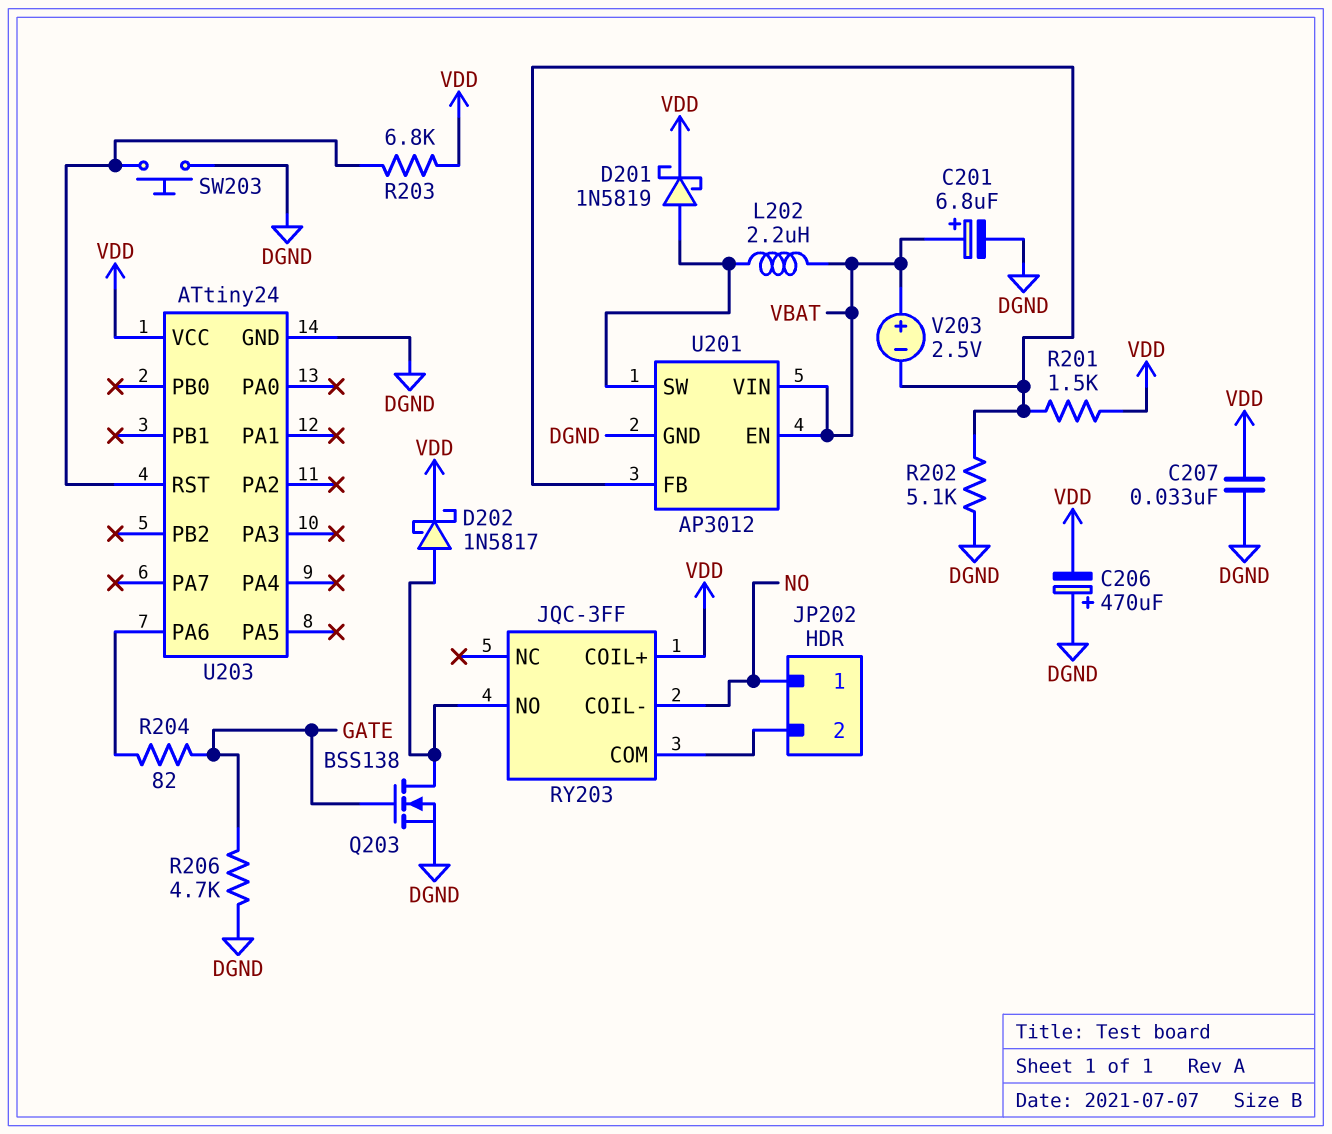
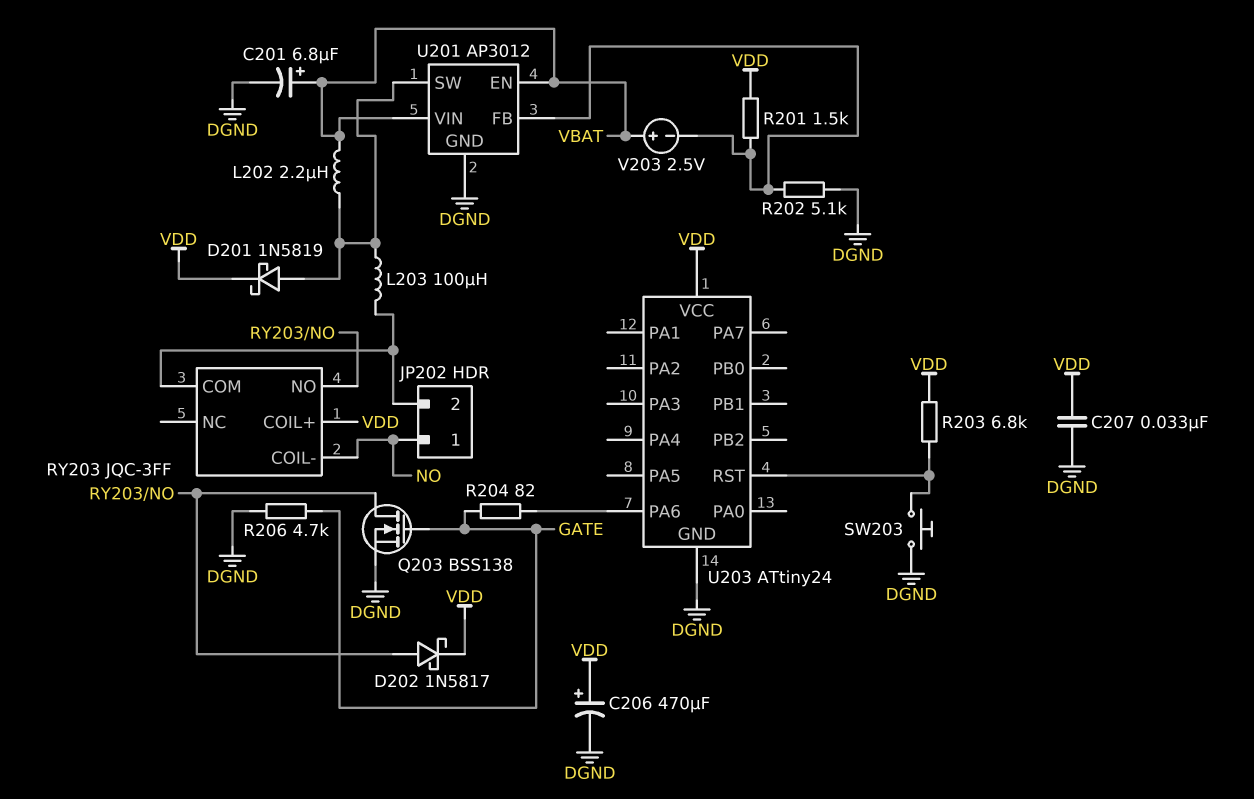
C206: 470uF (plus DGND, minus VDD) -> 470uF (plus VDD, minus DGND)
L203: none -> 100uH (JP202/2, U201/SW)

